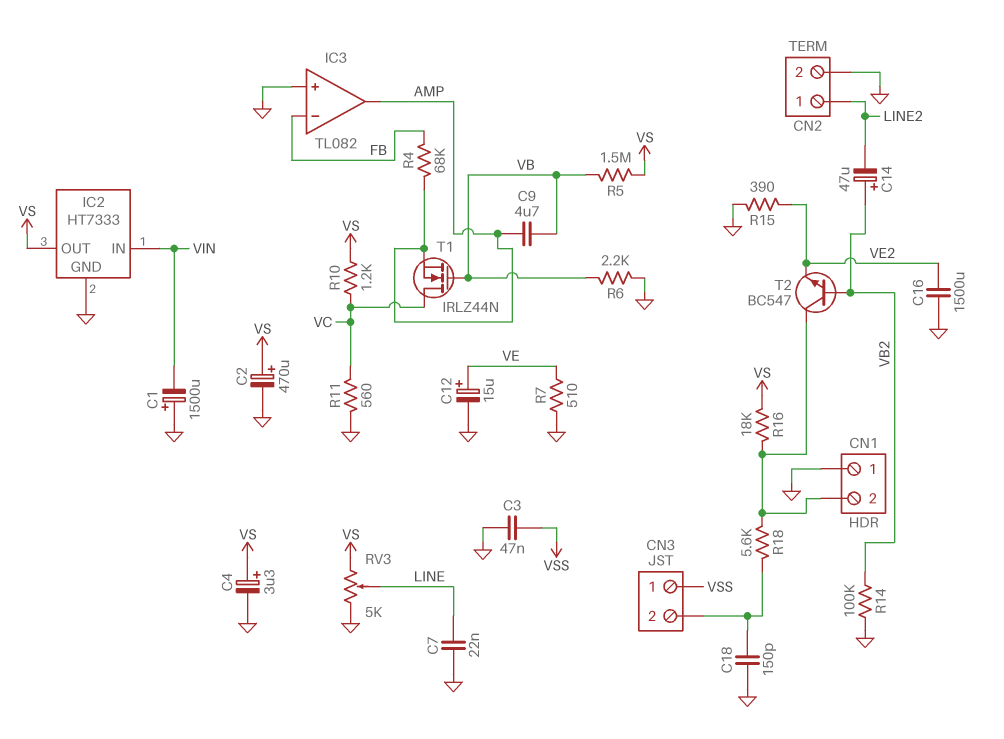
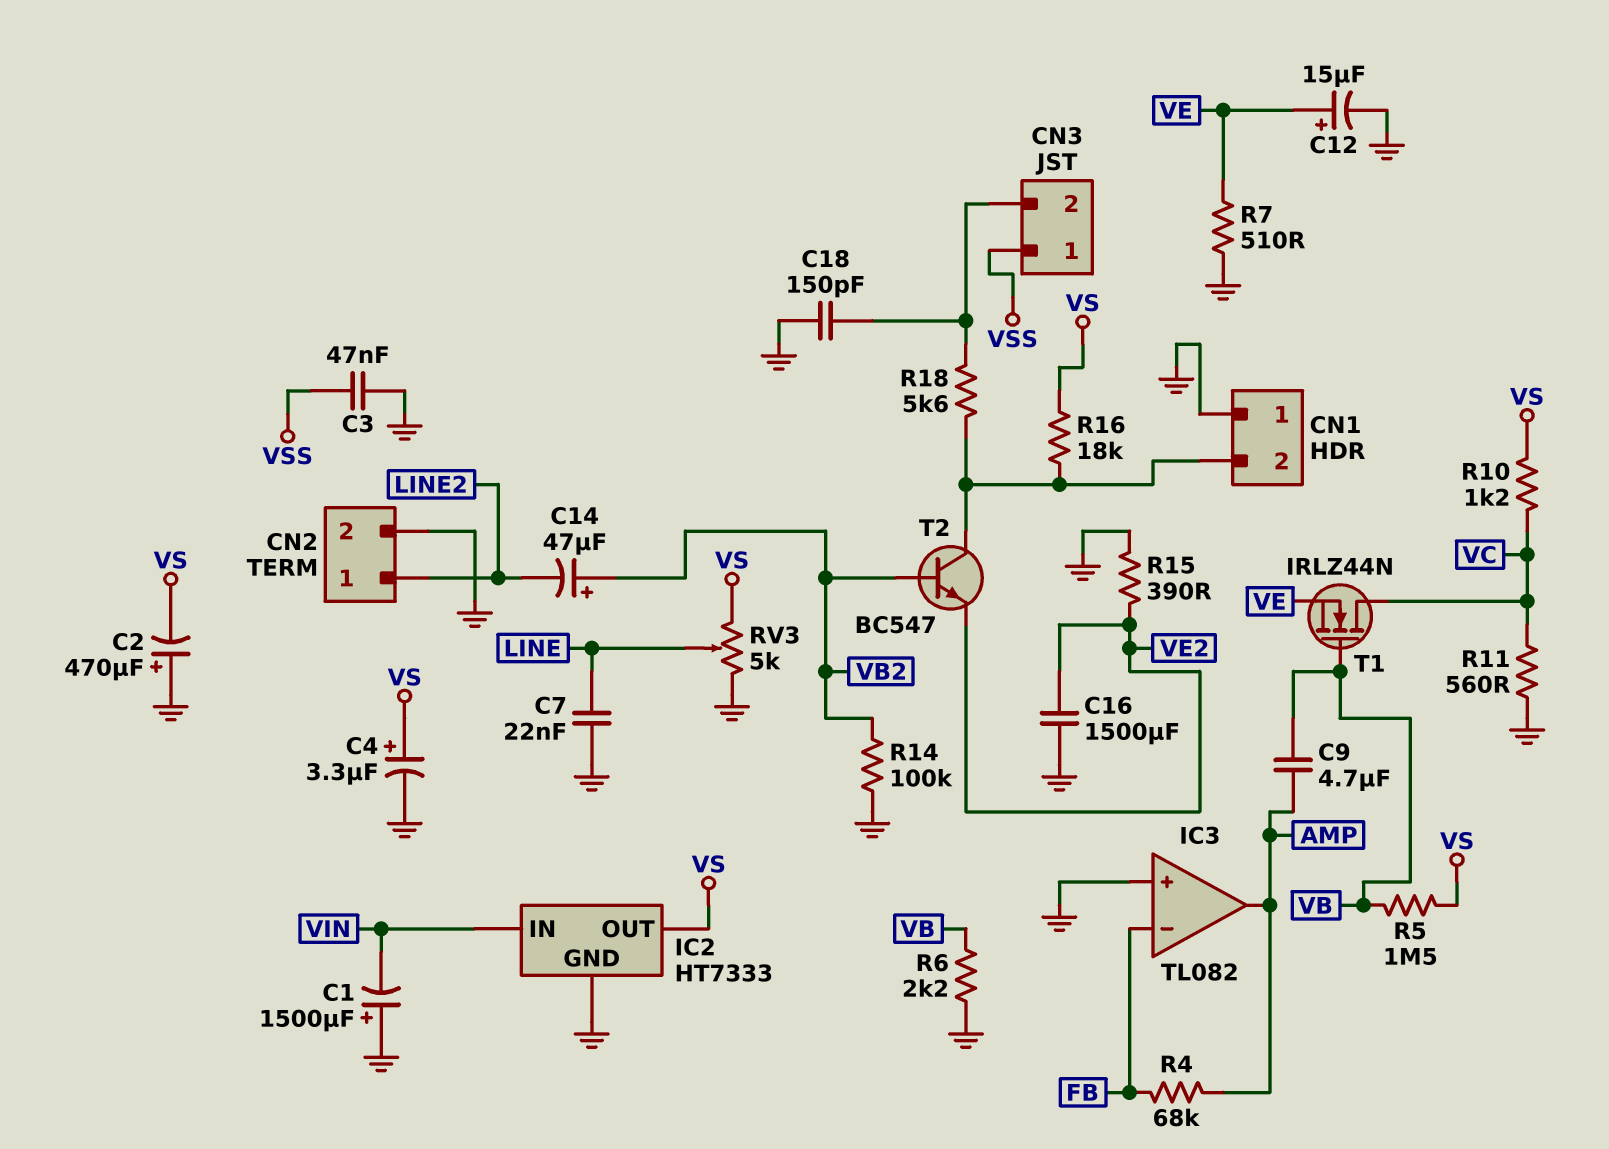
C2: 470uF (plus VS, minus GND) -> 470uF (plus GND, minus VS)
T1: NMOS IRLZ44N (G VB, D VC, S AMP) -> NMOS IRLZ44N (G VB, D VC, S VE)

